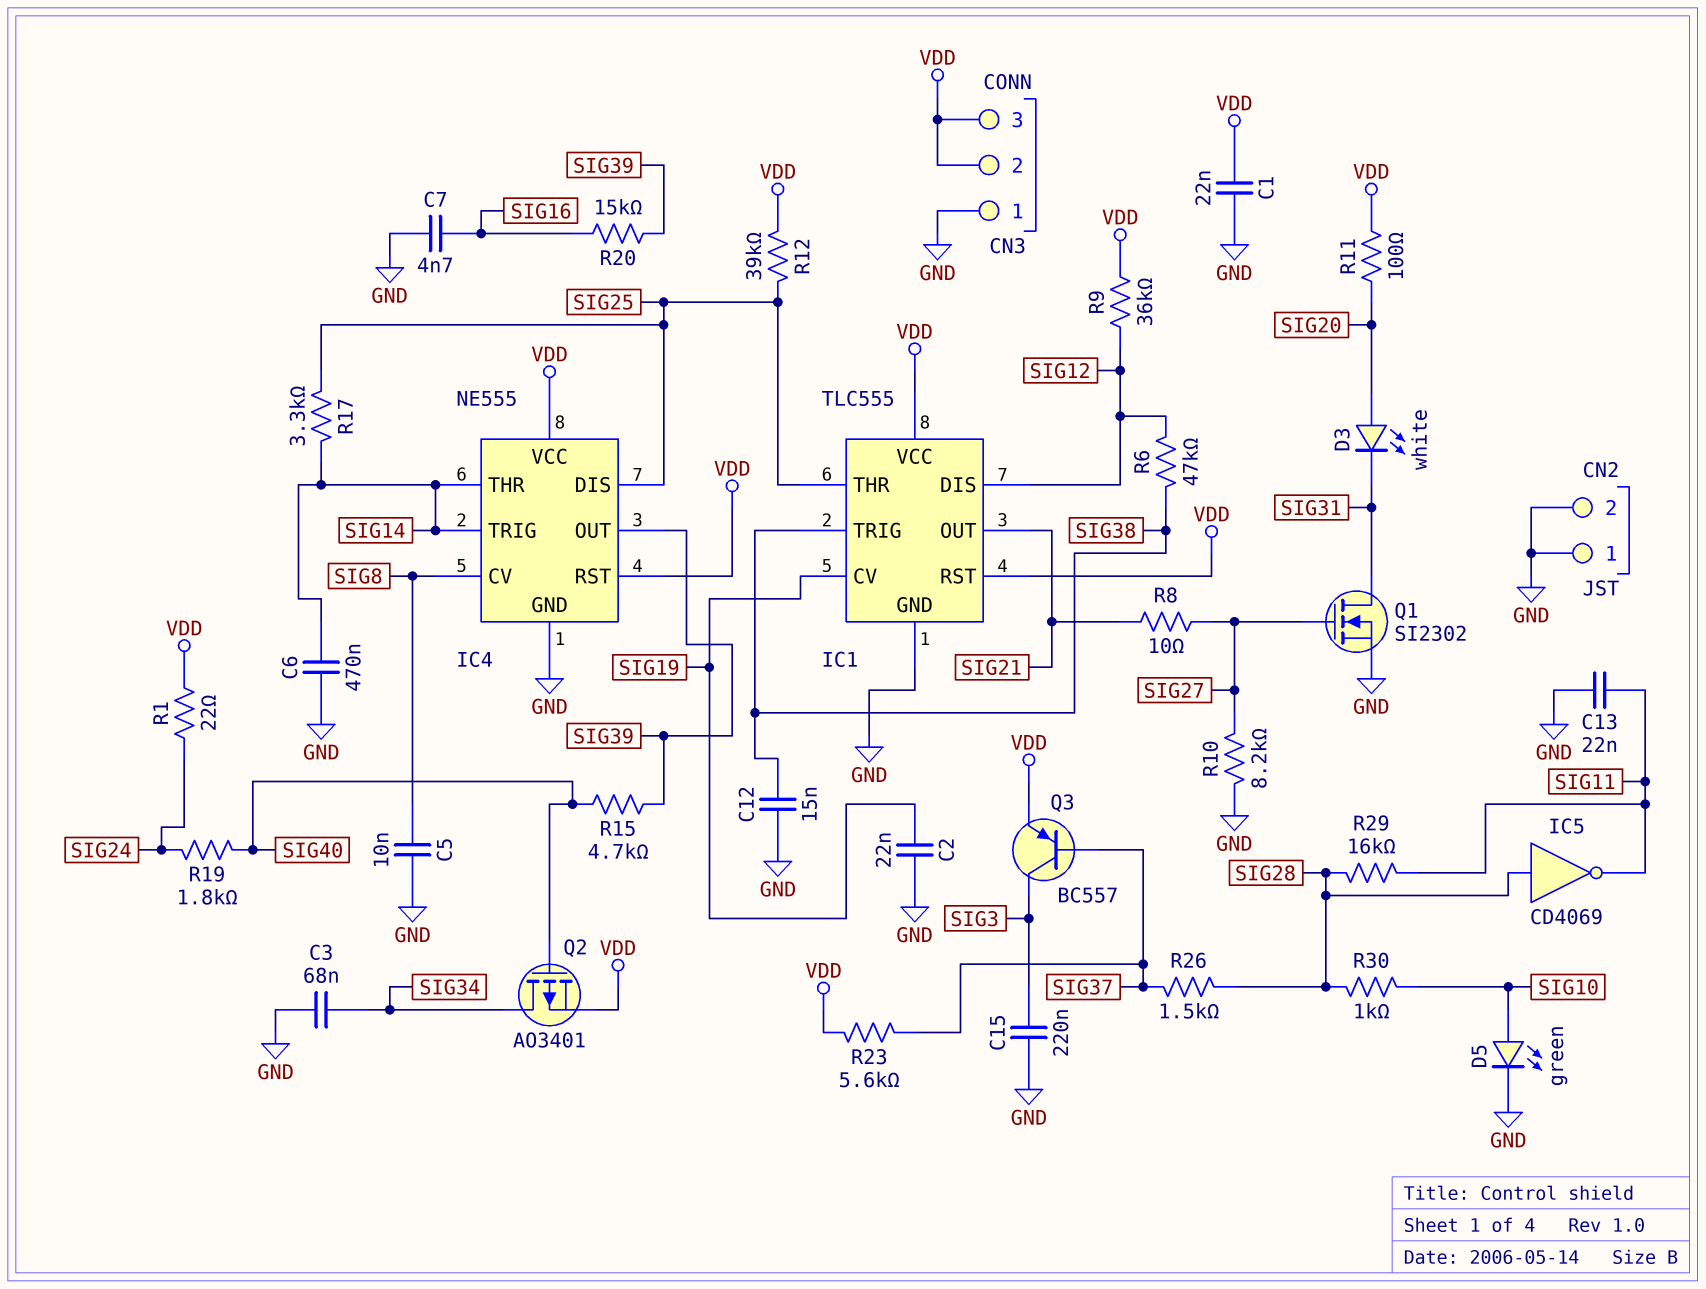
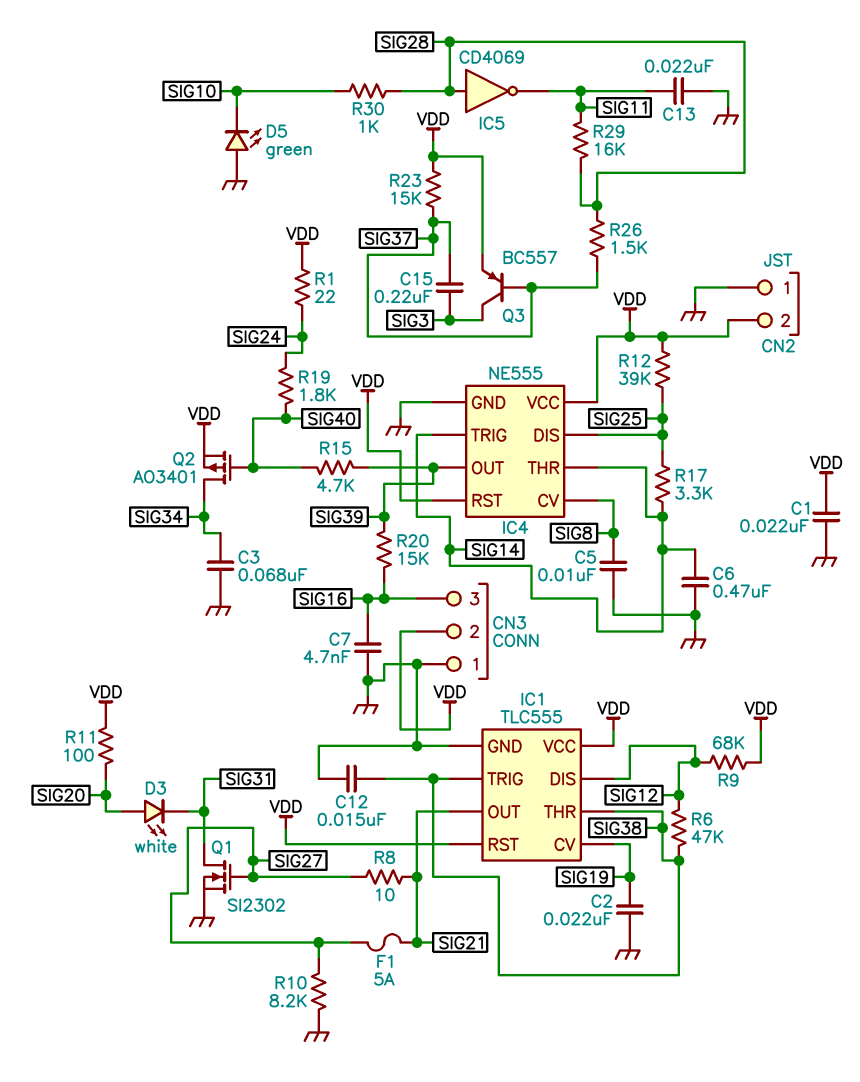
C15: 220nF (GND, SIG3) -> 220nF (SIG3, SIG37)
CN2 pin 2: GND -> VDD
CN3 pin 3: VDD -> SIG16
D5: LED green (A SIG10, K GND) -> LED green (A GND, K SIG10)
F1: none -> 5A (SIG21, SIG27)
IC1 pin THR: SIG25 -> SIG38
R9: 36k (SIG12, VDD) -> 68k (SIG12, VDD)
R23: 5.6k (SIG37, VDD) -> 15k (SIG37, VDD)

